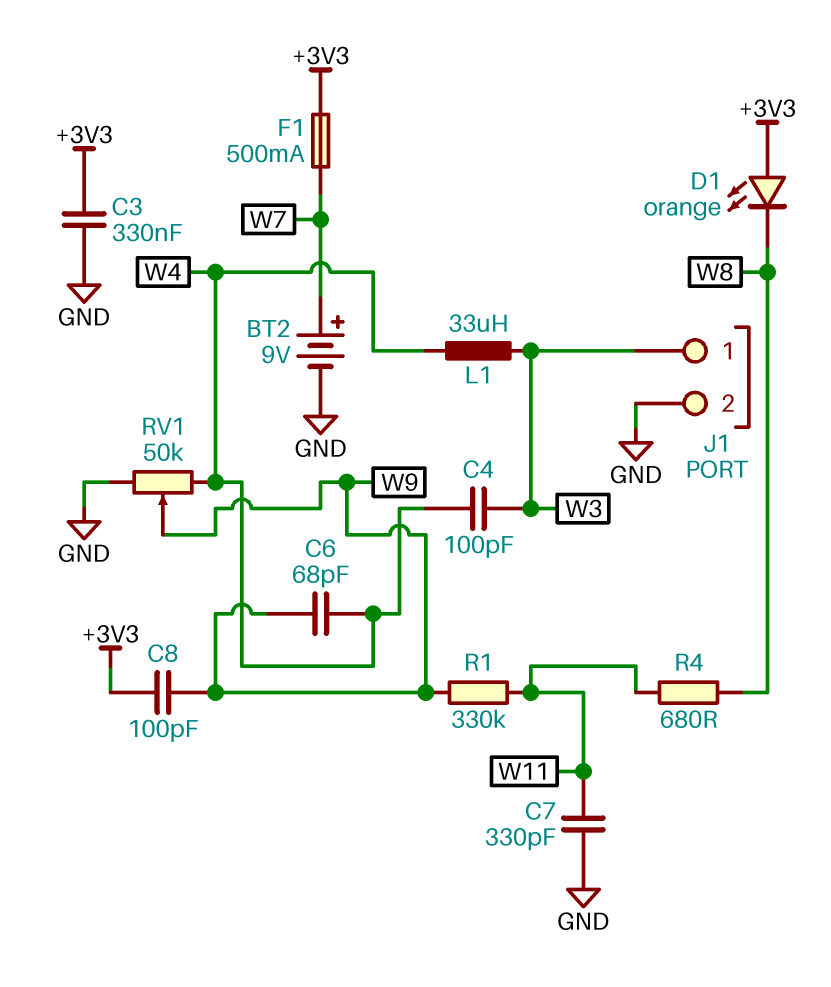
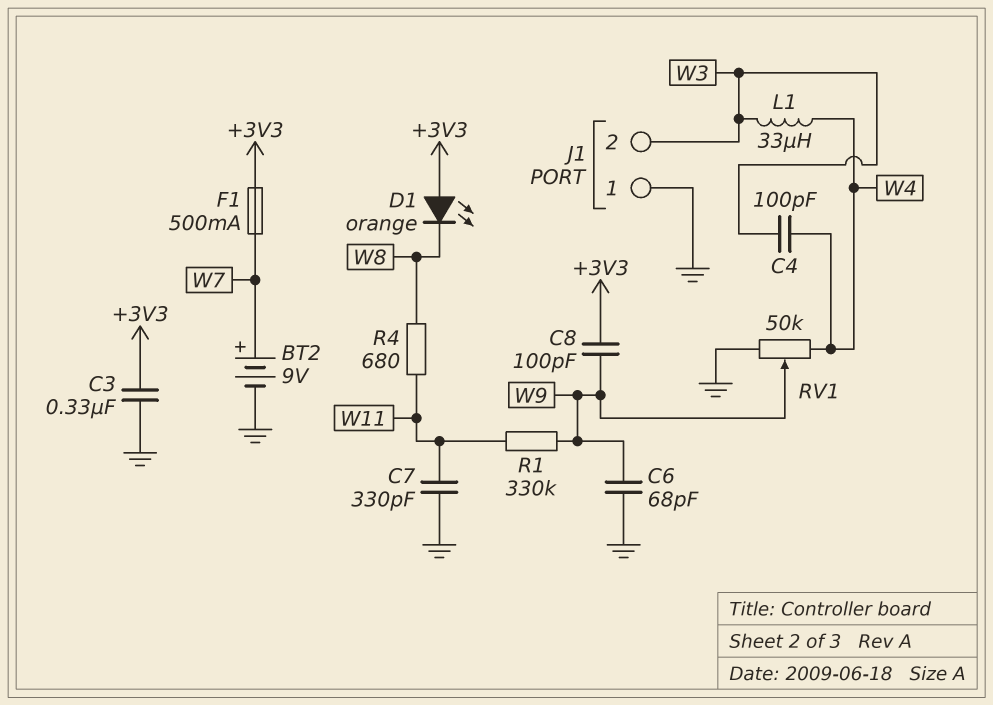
C6: 68pF (W4, W9) -> 68pF (GND, W9)
J1 pin 1: W3 -> GND
J1 pin 2: GND -> W3

